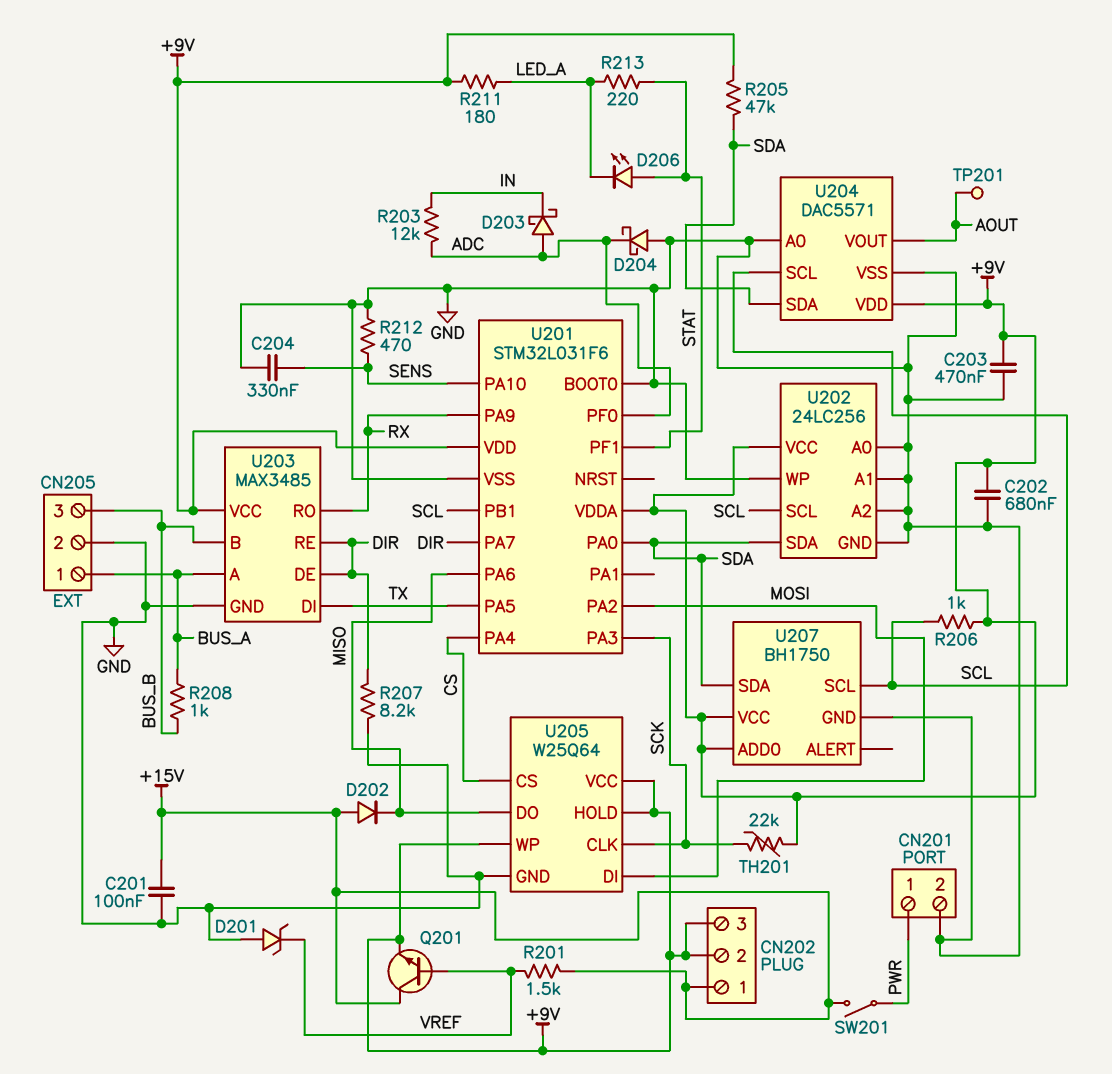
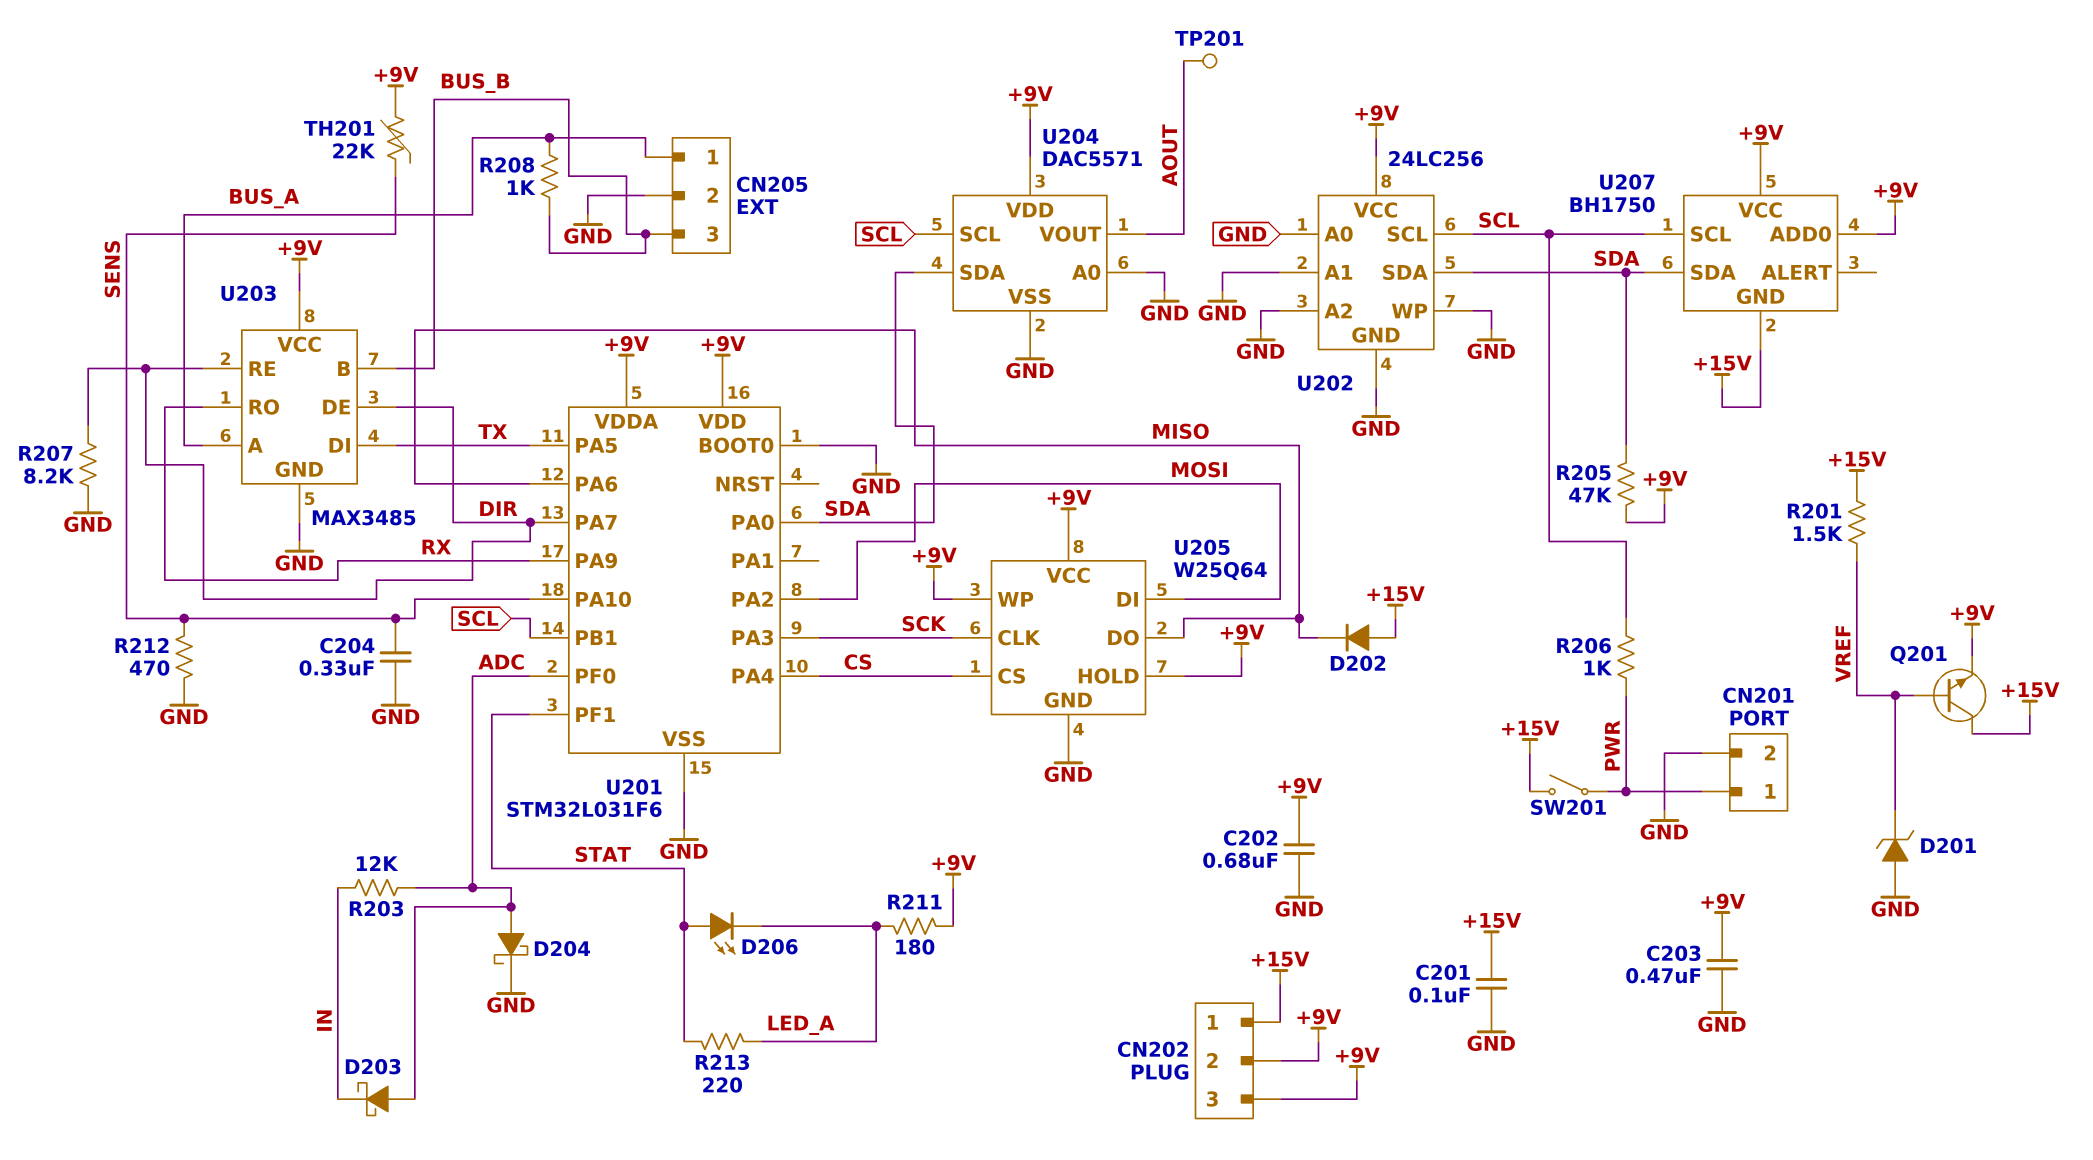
D204: schottky (A GND, K ADC) -> schottky (A ADC, K GND)
R206: 1k (+9V, SCL) -> 1k (PWR, SCL)
TH201: 22k (+9V, SCK) -> 22k (+9V, SENS)
U207 pin GND: GND -> +15V

